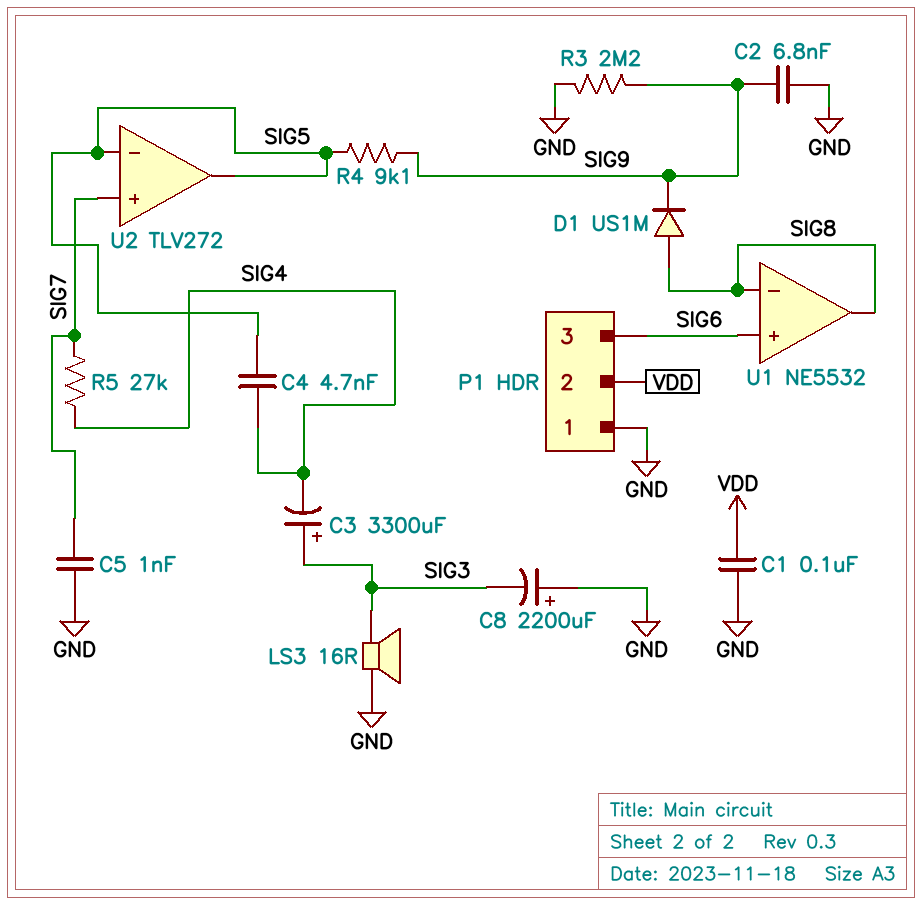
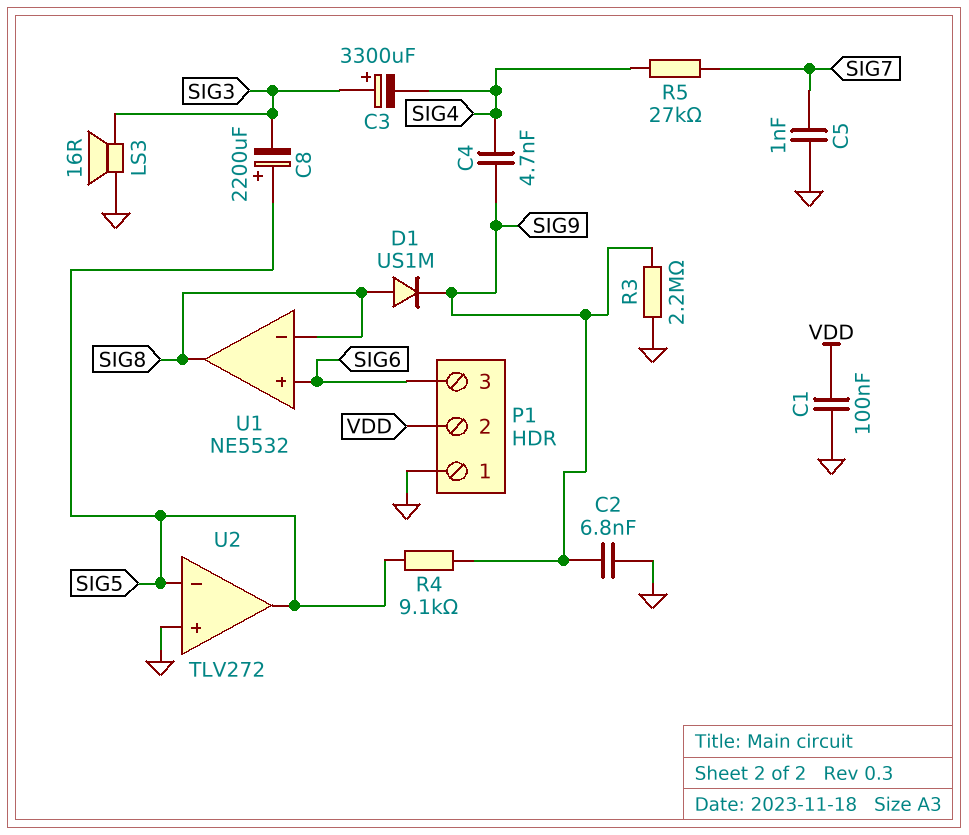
C4: 4.7nF (SIG4, SIG5) -> 4.7nF (SIG4, SIG9)
C8: 2200uF (plus GND, minus SIG3) -> 2200uF (plus SIG5, minus SIG3)
U2 pin in+: SIG7 -> GND

